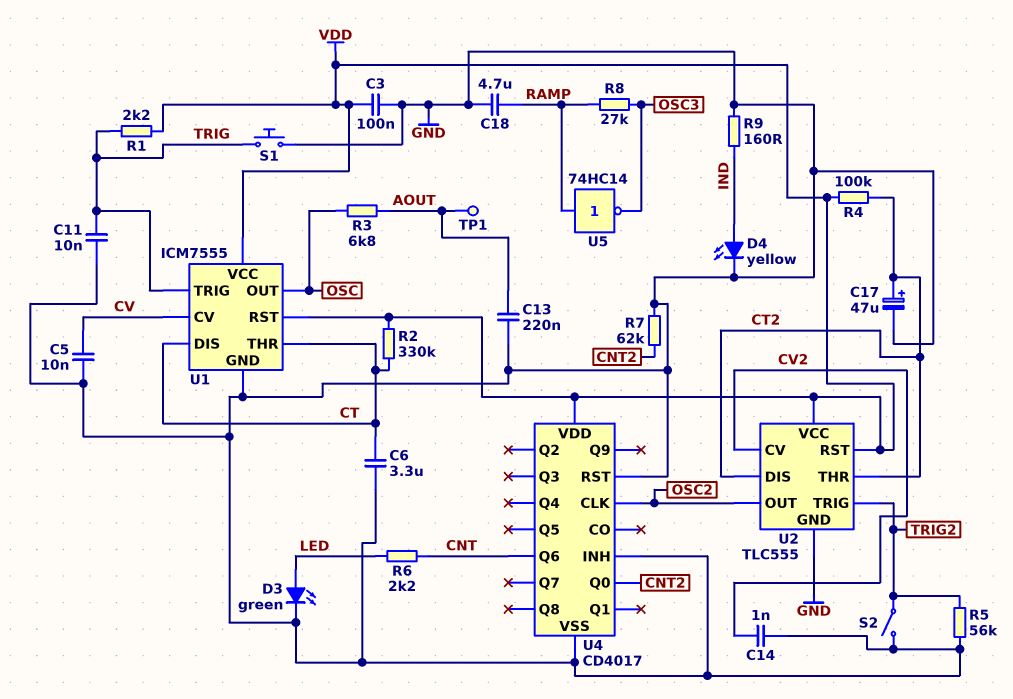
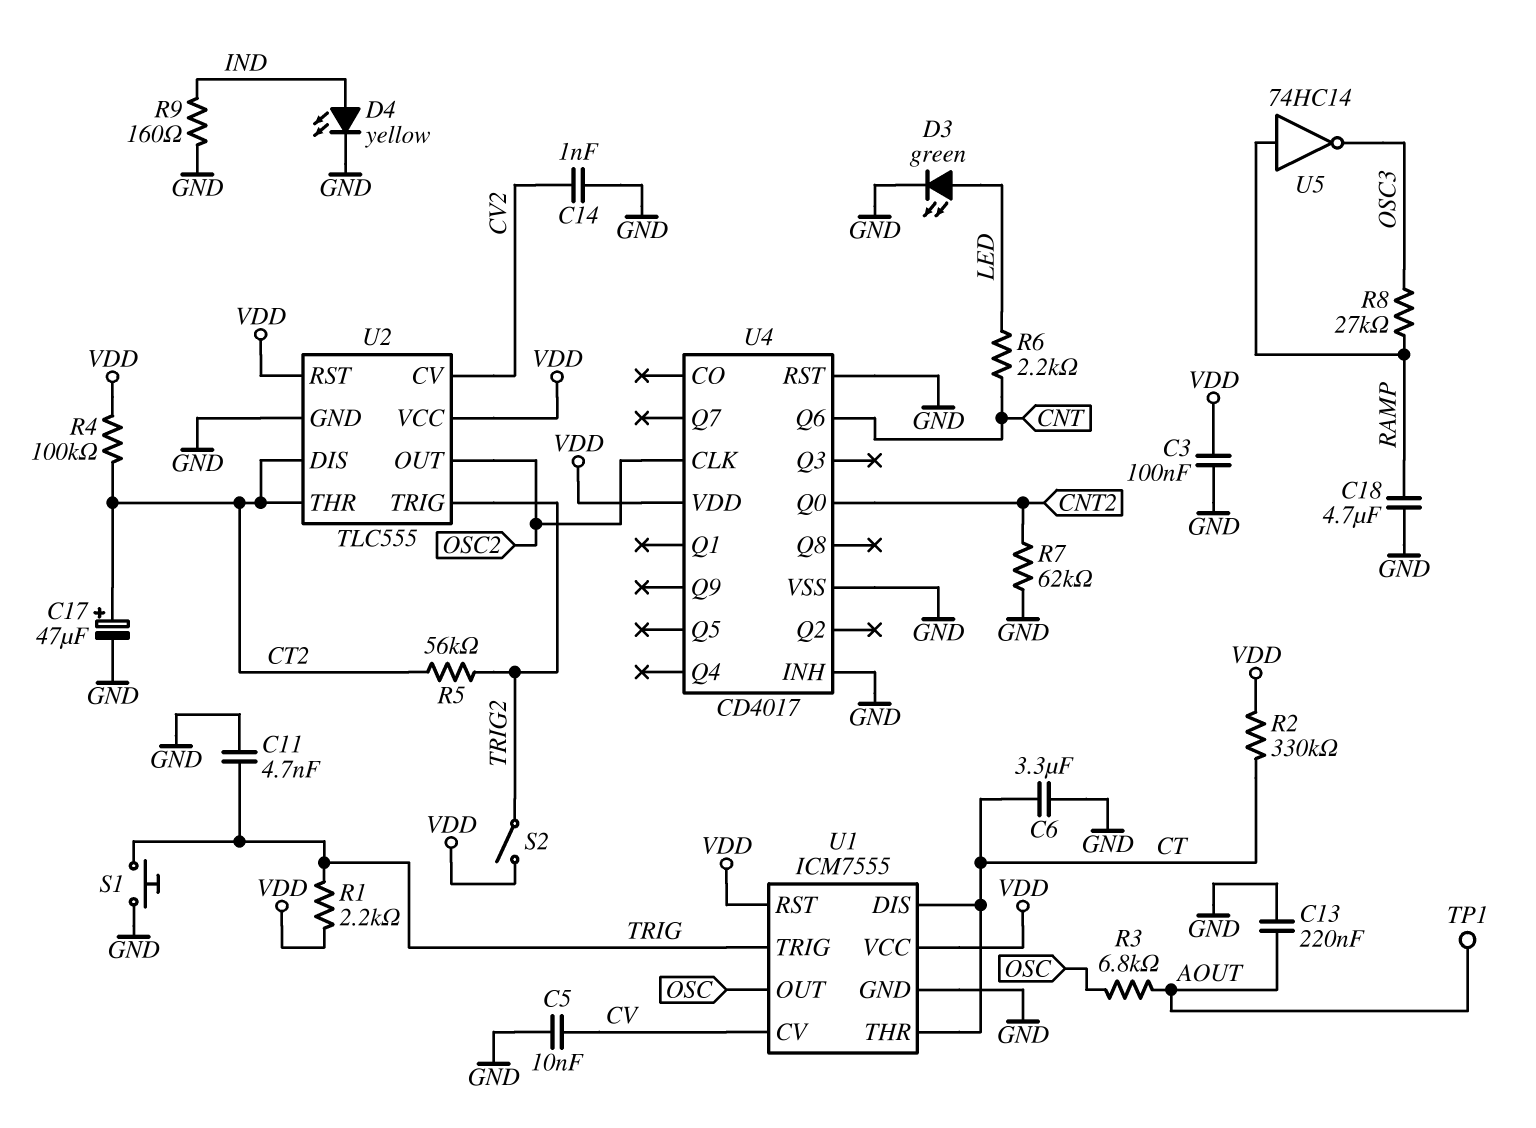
C11: 10nF (GND, TRIG) -> 4.7nF (GND, TRIG)
R5: 56k (GND, TRIG2) -> 56k (CT2, TRIG2)
S2: switch (GND, TRIG2) -> switch (TRIG2, VDD)

